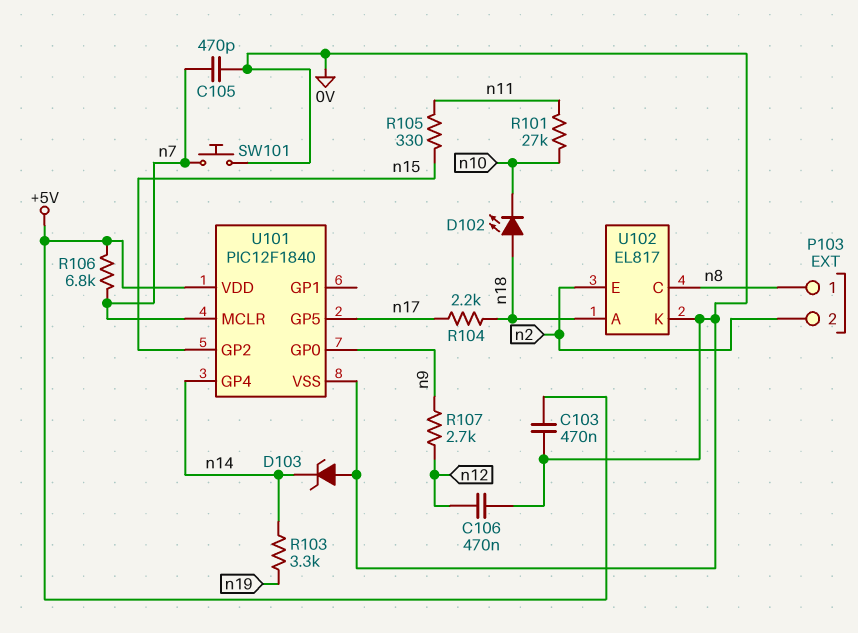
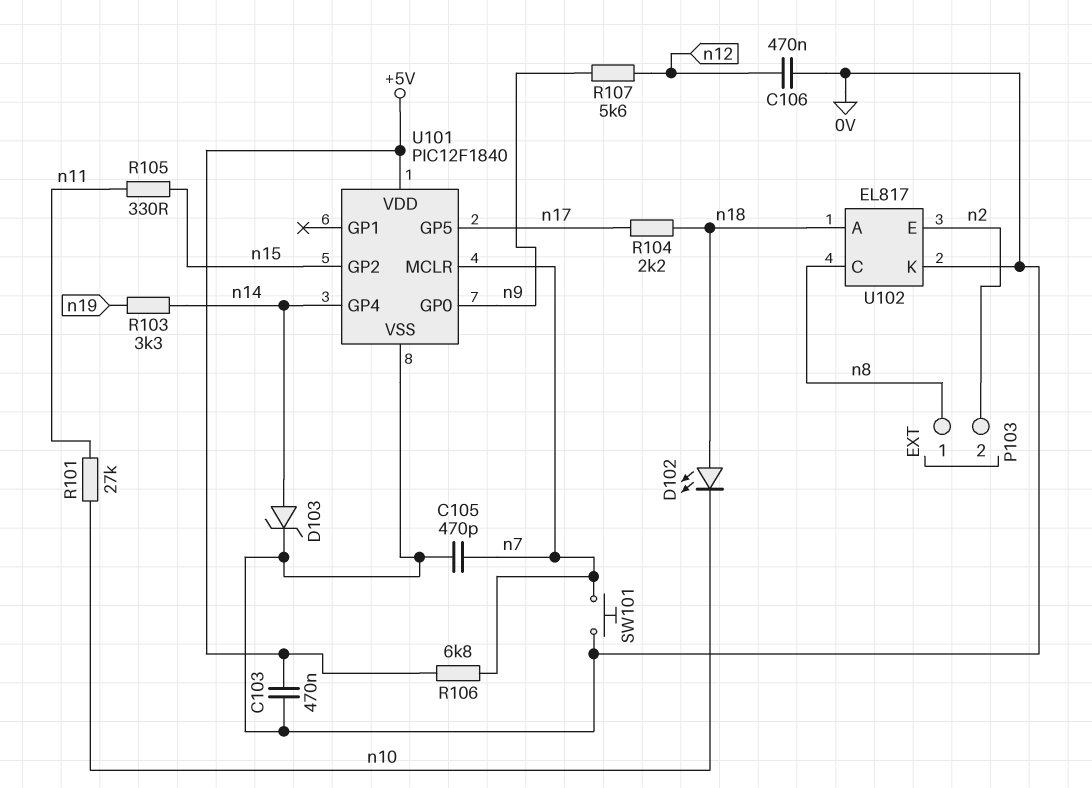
D103: zener (A 0V, K n14) -> zener (A n14, K 0V)
R107: 2.7k (n9, n12) -> 5.6k (n9, n12)

